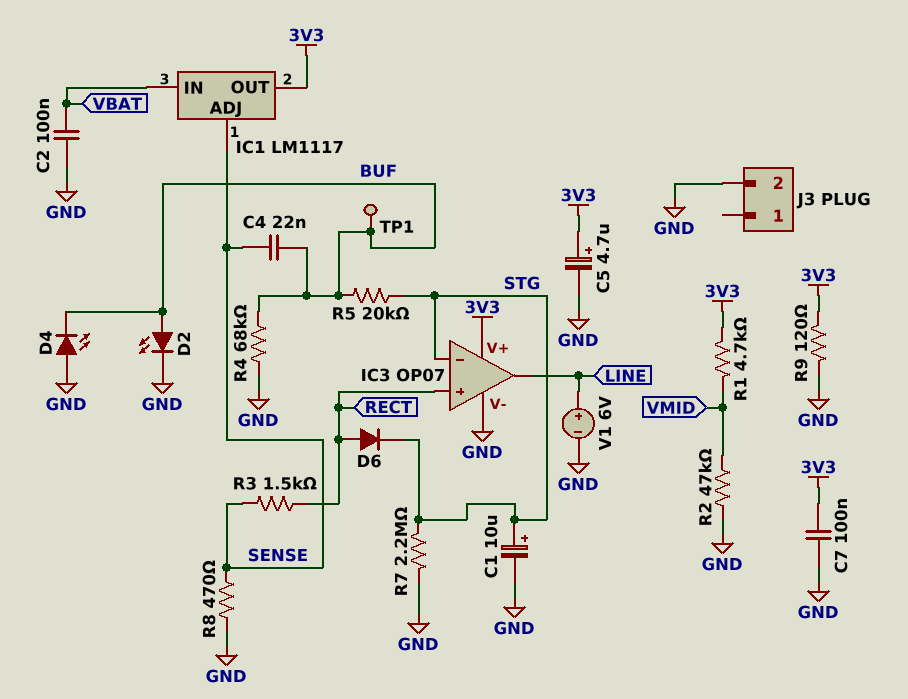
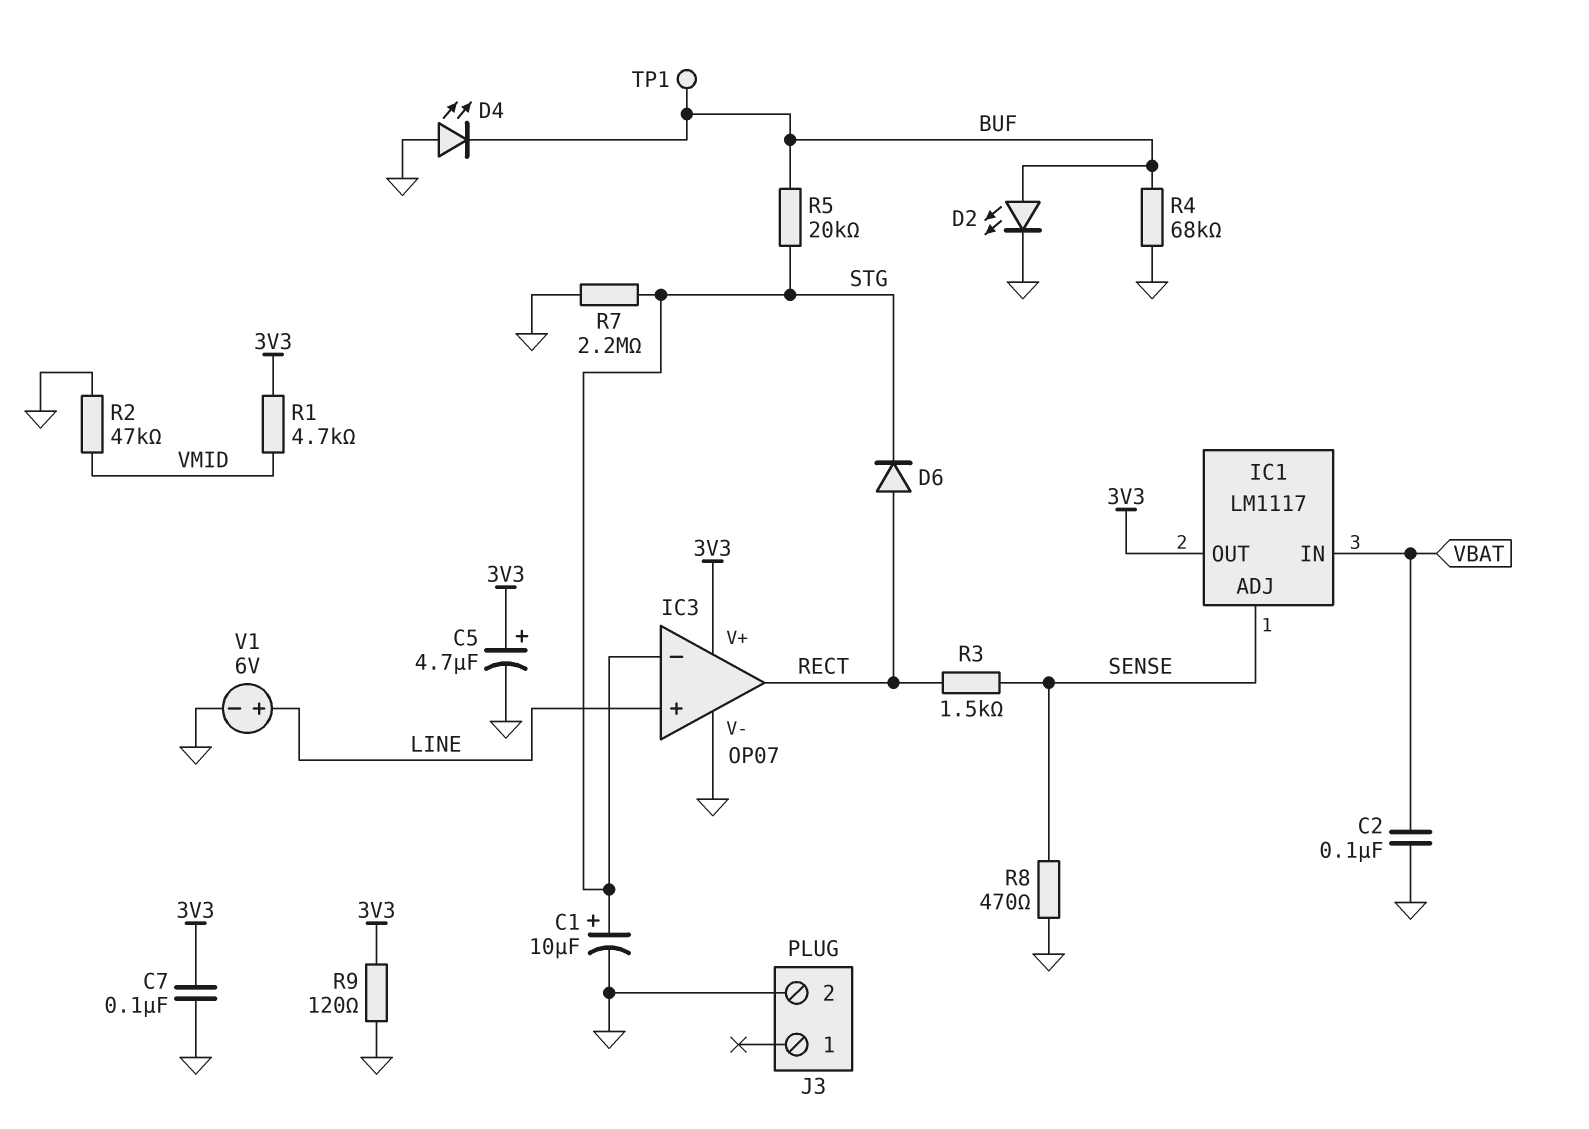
C4: 22nF (BUF, SENSE) -> none
IC3 pin in+: RECT -> LINE
IC3 pin out: LINE -> RECT

